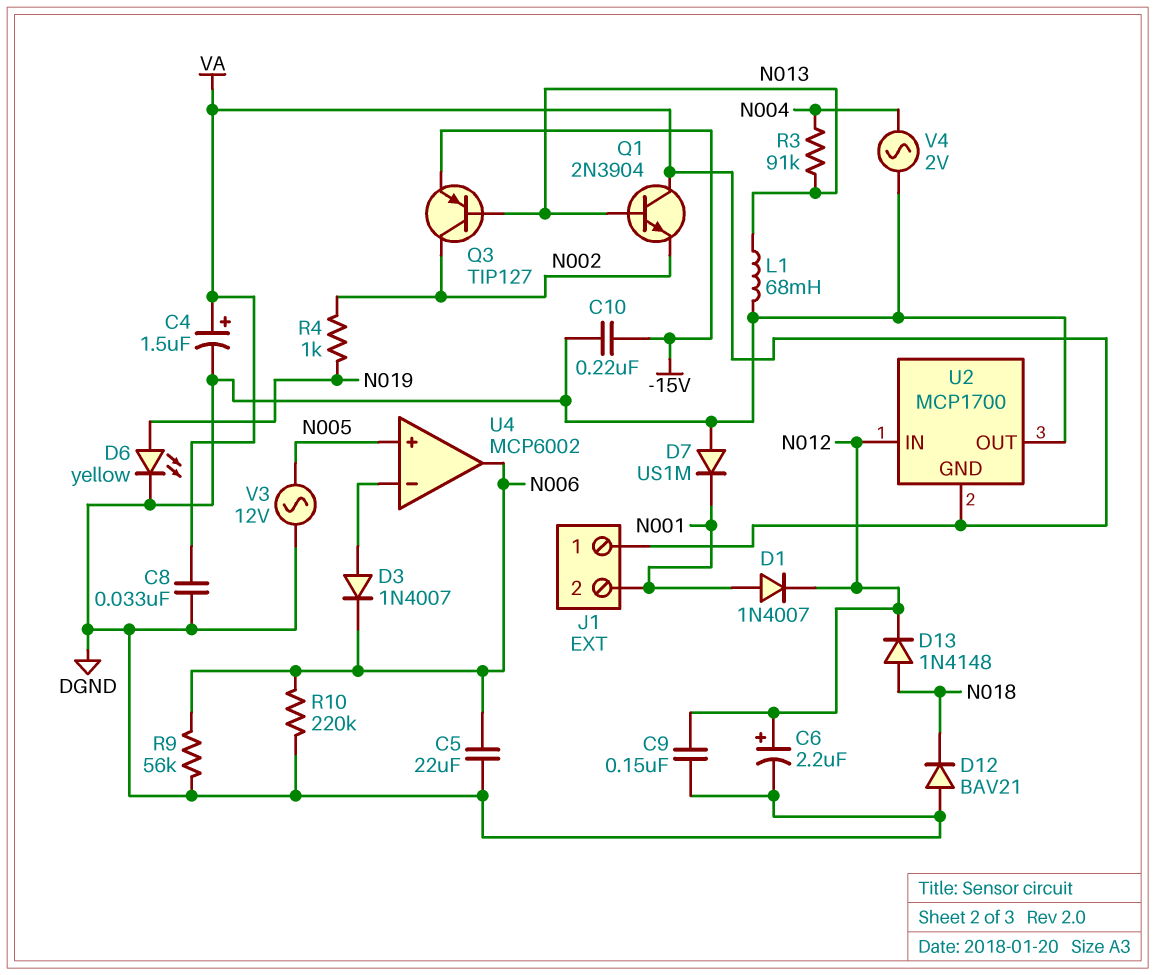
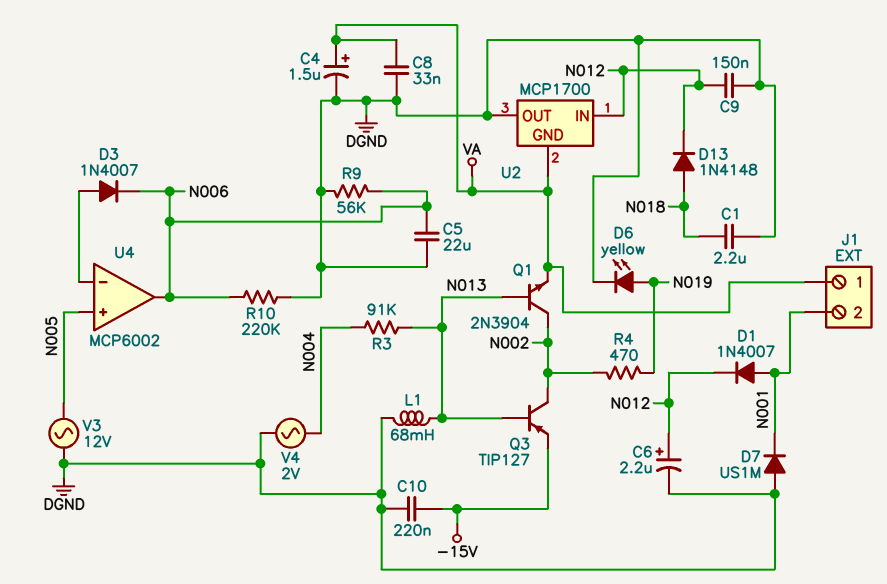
C1: none -> 2.2uF (DGND, N018)
D12: diode BAV21 (A DGND, K N018) -> none
Q1: NPN 2N3904 (B N013, C VA, E N002) -> NPN 2N3904 (B N013, C N002, E VA)
R4: 1k (N002, N019) -> 470 (N002, N019)

